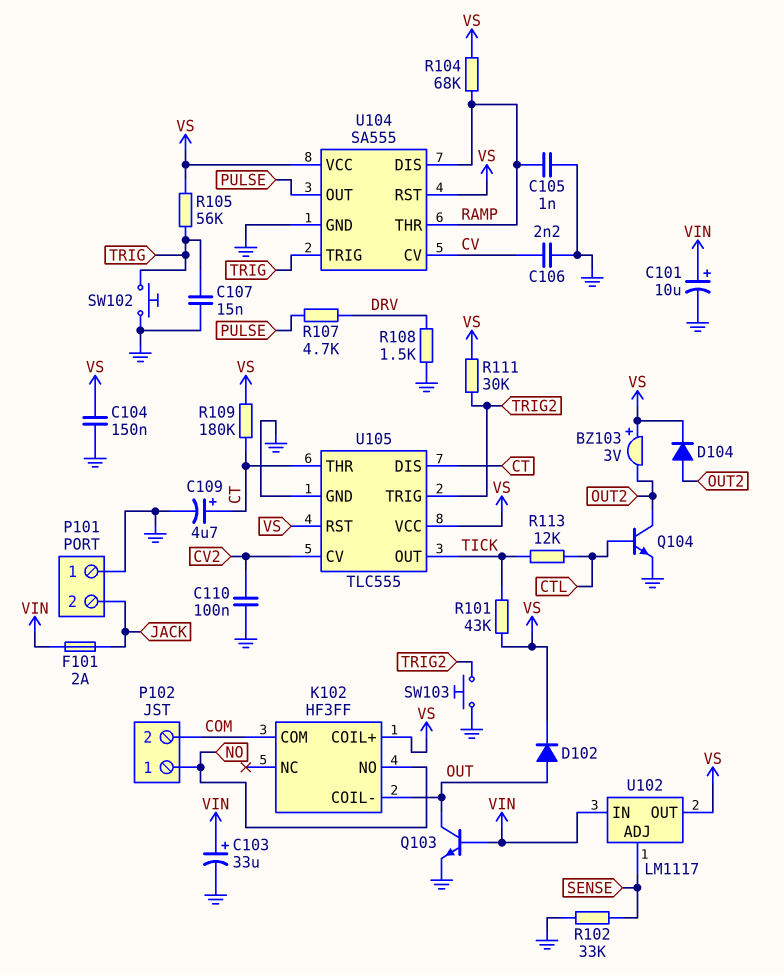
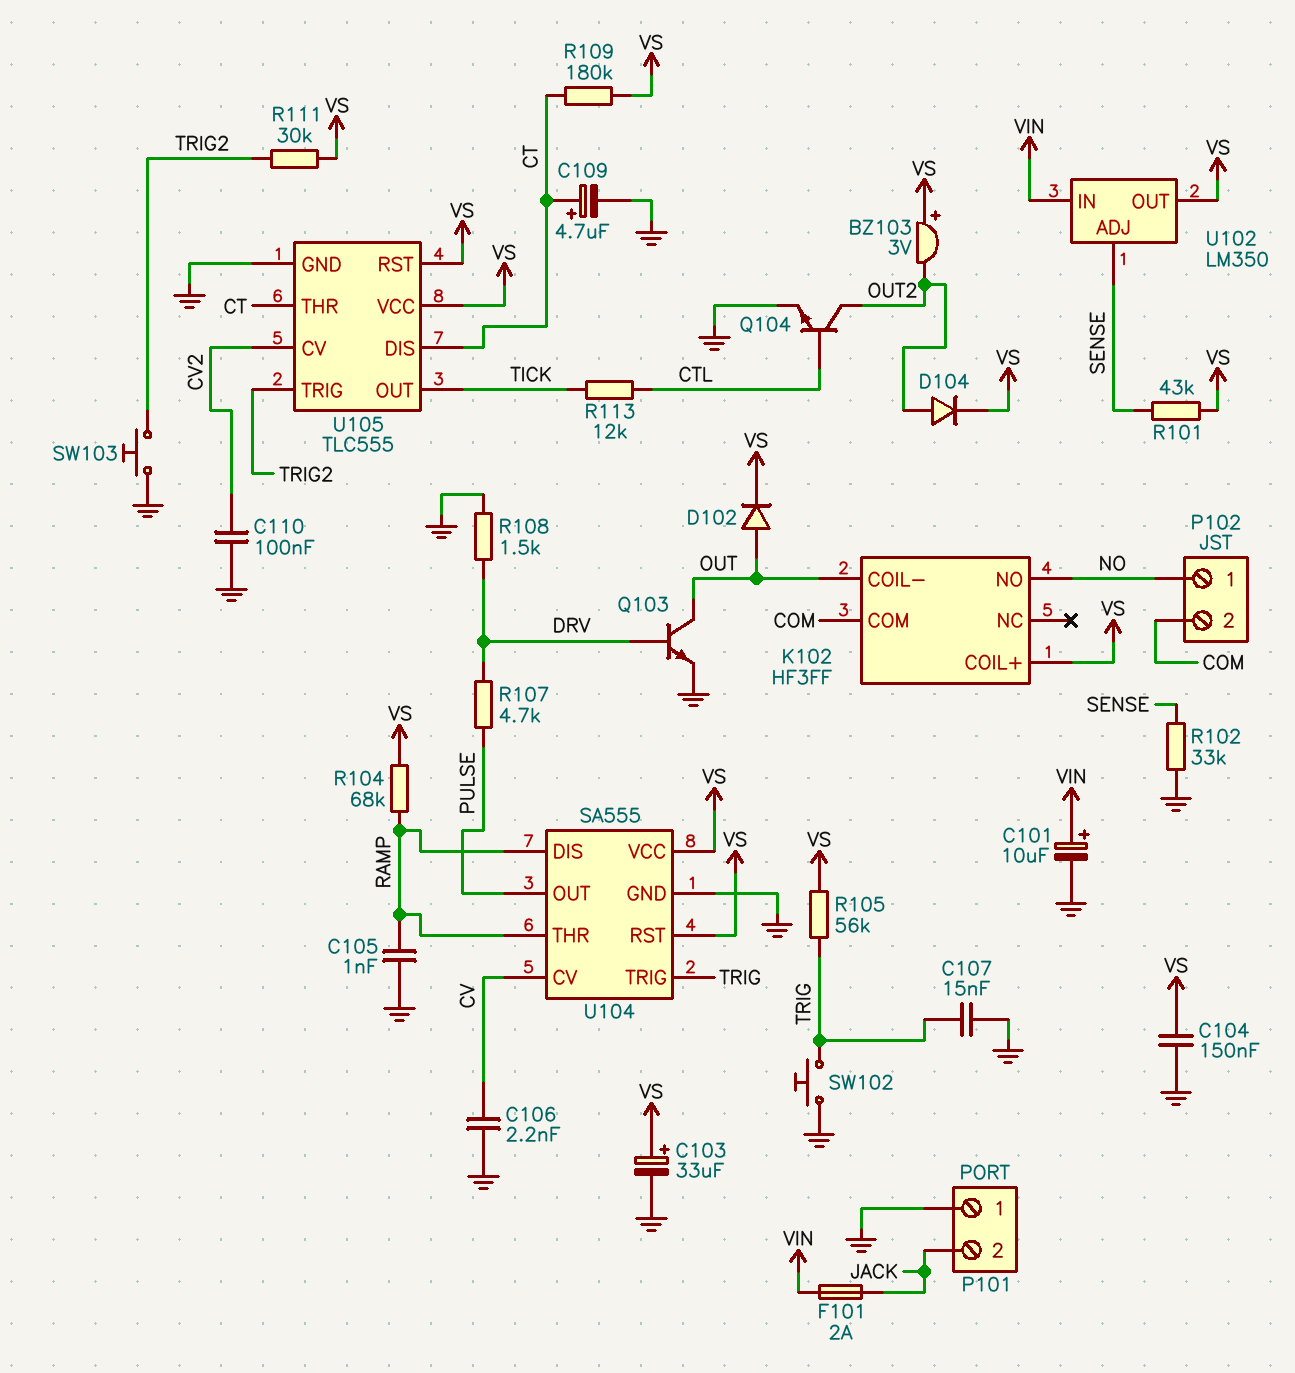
C103: 33uF (plus VIN, minus GND) -> 33uF (plus VS, minus GND)
Q103: NPN (B VIN, C OUT, E GND) -> NPN (B DRV, C OUT, E GND)
R101: 43k (TICK, VS) -> 43k (SENSE, VS)
U102: LM1117 -> LM350

